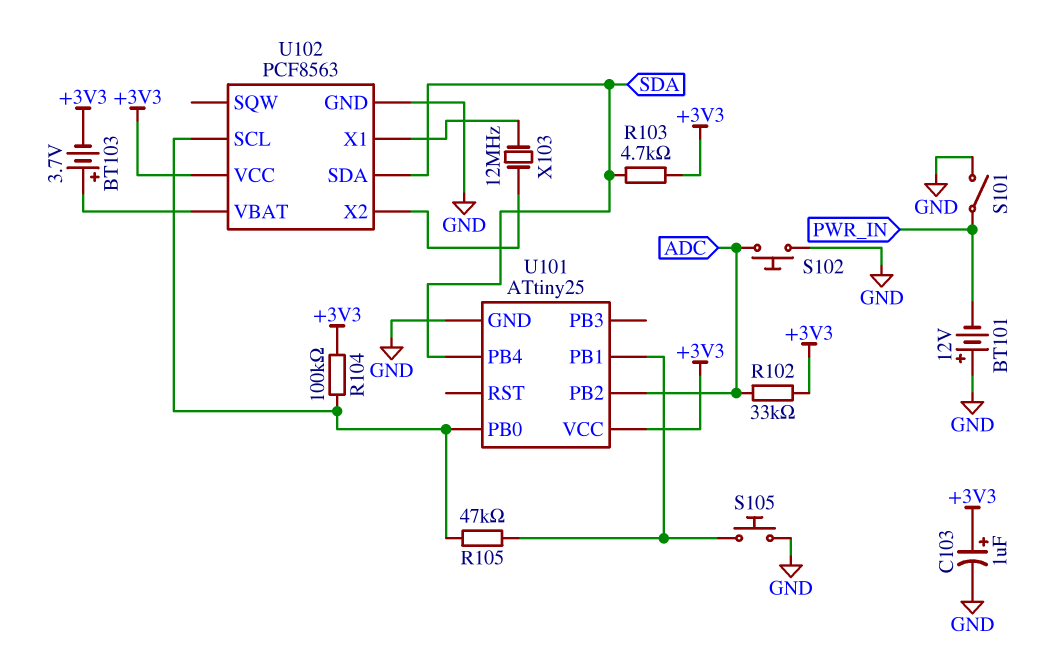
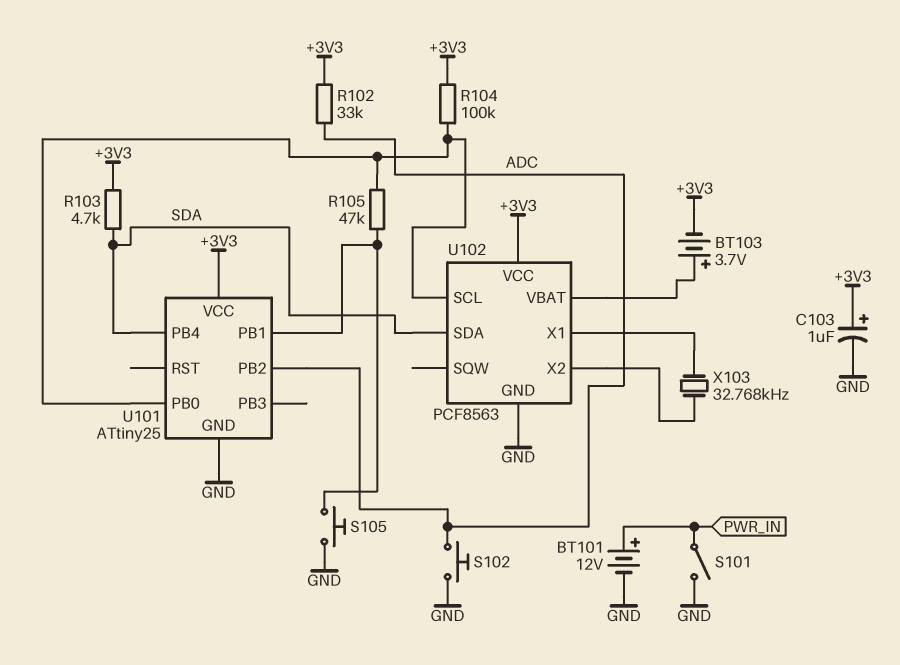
BT101: 12V (plus GND, minus PWR_IN) -> 12V (plus PWR_IN, minus GND)
X103: 12MHz (U102/X1, U102/X2) -> 32.768kHz (U102/X1, U102/X2)

